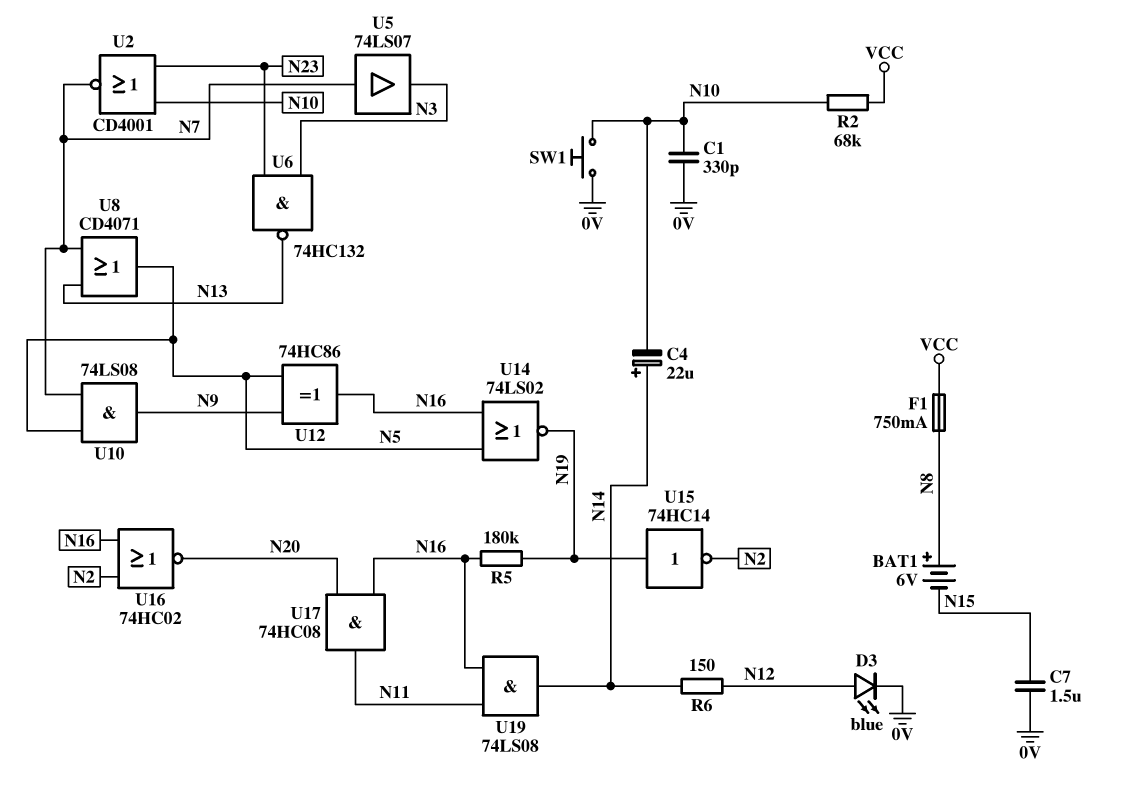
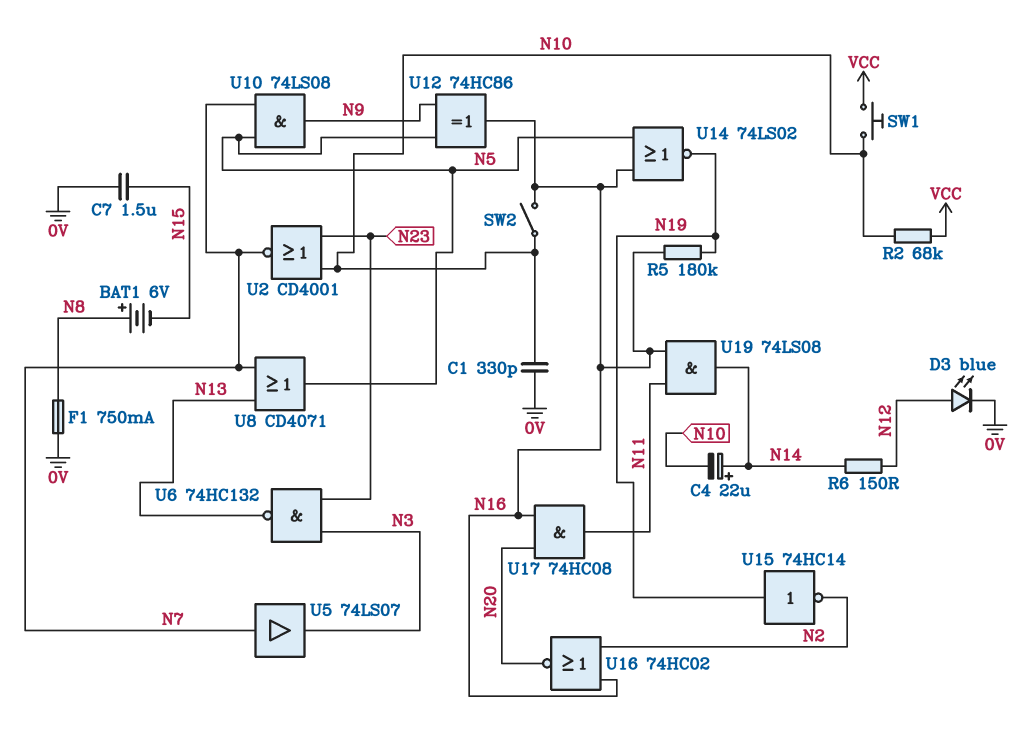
F1: 750mA (N8, VCC) -> 750mA (0V, N8)
SW1: button (0V, N10) -> button (N10, VCC)
SW2: none -> switch (N10, N16)

